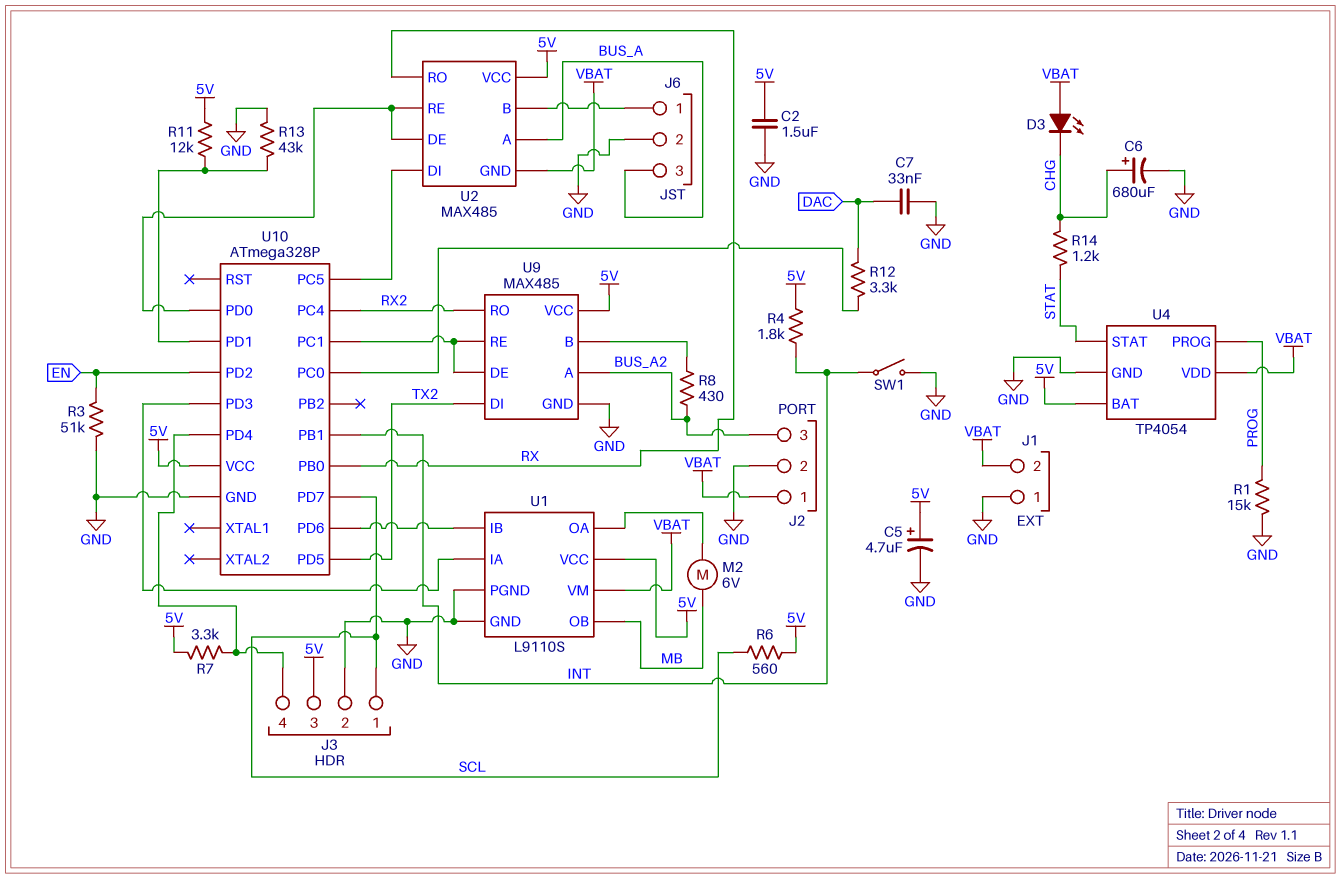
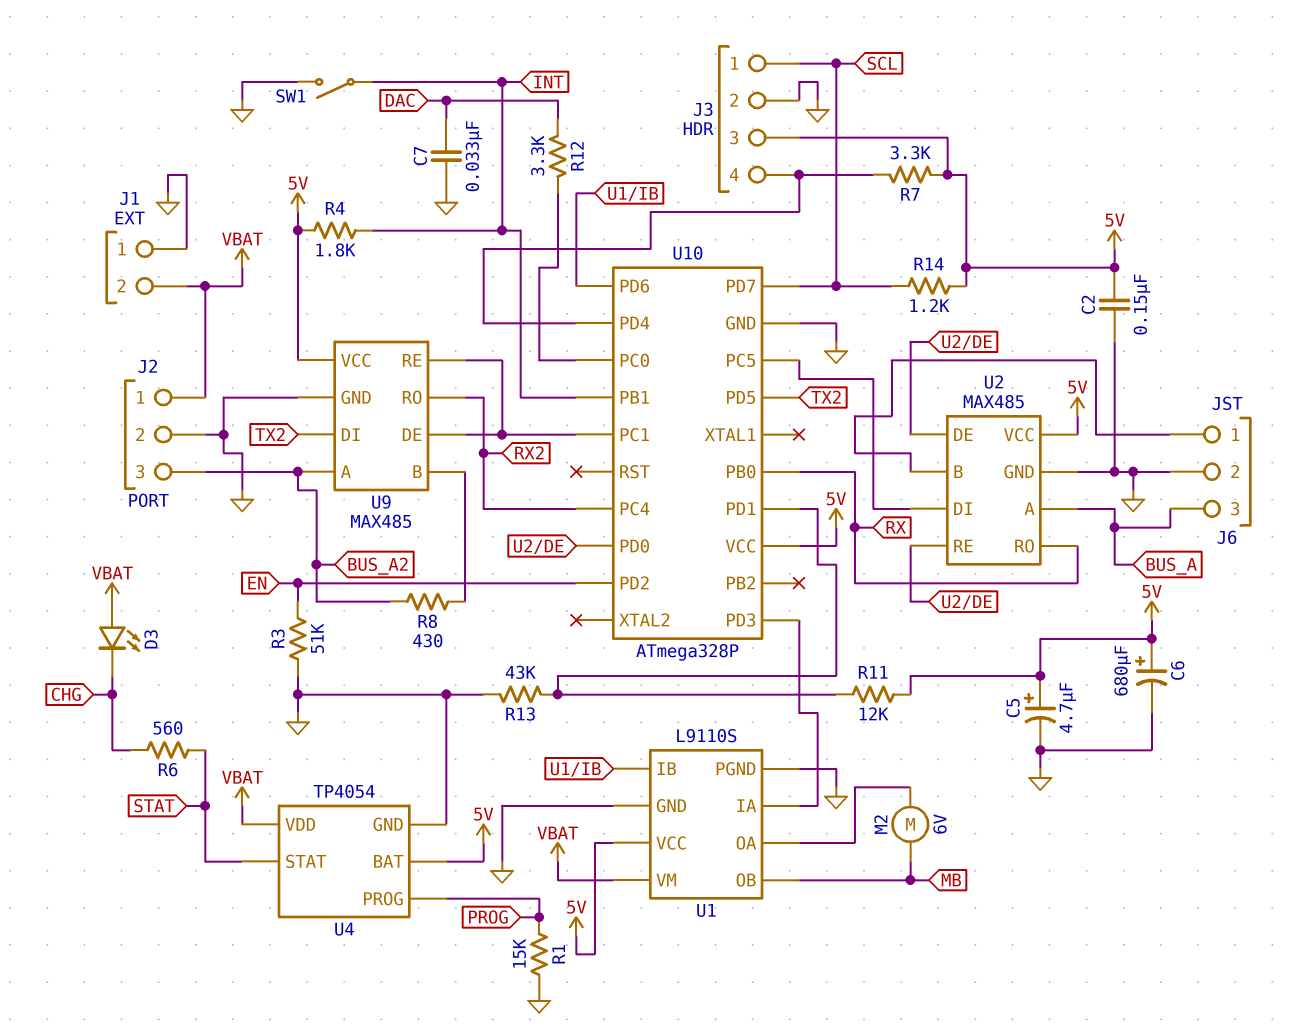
C2: 1.5uF (5V, GND) -> 150nF (5V, GND)
C6: 680uF (plus CHG, minus GND) -> 680uF (plus 5V, minus GND)
R6: 560 (5V, SCL) -> 560 (CHG, STAT)
R14: 1.2k (CHG, STAT) -> 1.2k (5V, SCL)
U2 pin GND: VBAT -> GND

